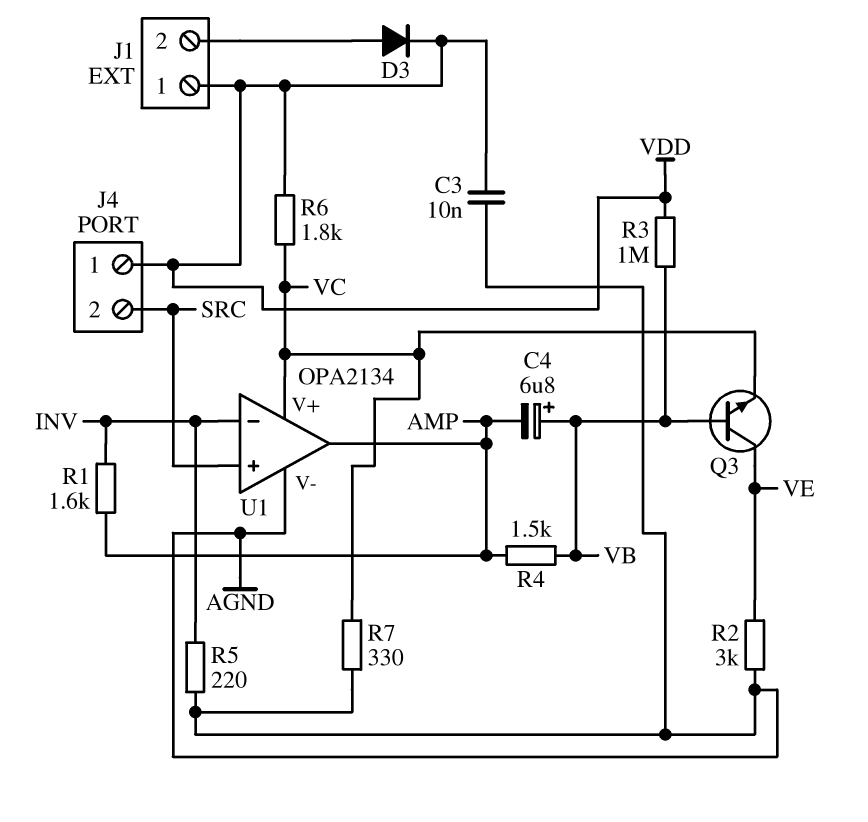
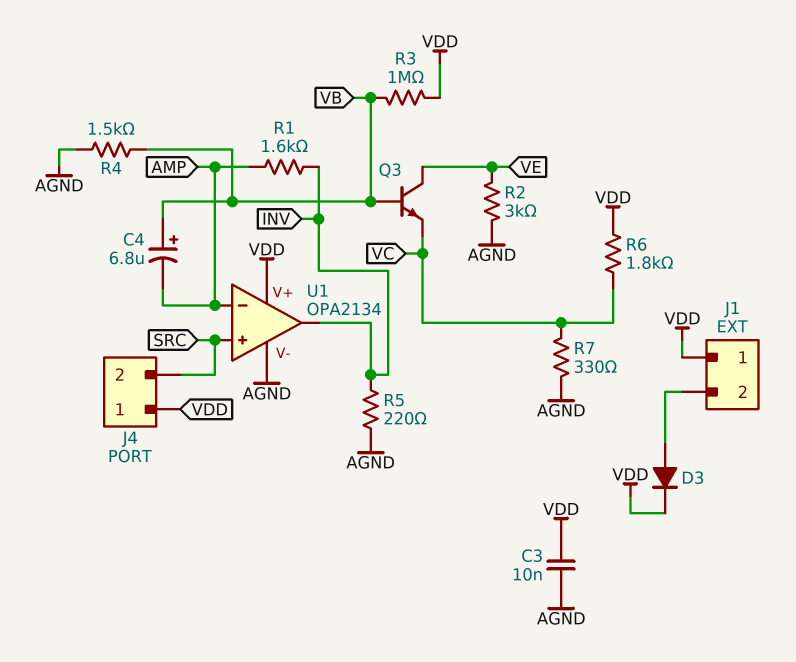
R4: 1.5k (AMP, VB) -> 1.5k (AGND, VB)
U1 pin V+: VC -> VDD
U1 pin in-: INV -> AMP
U1 pin out: AMP -> INV

